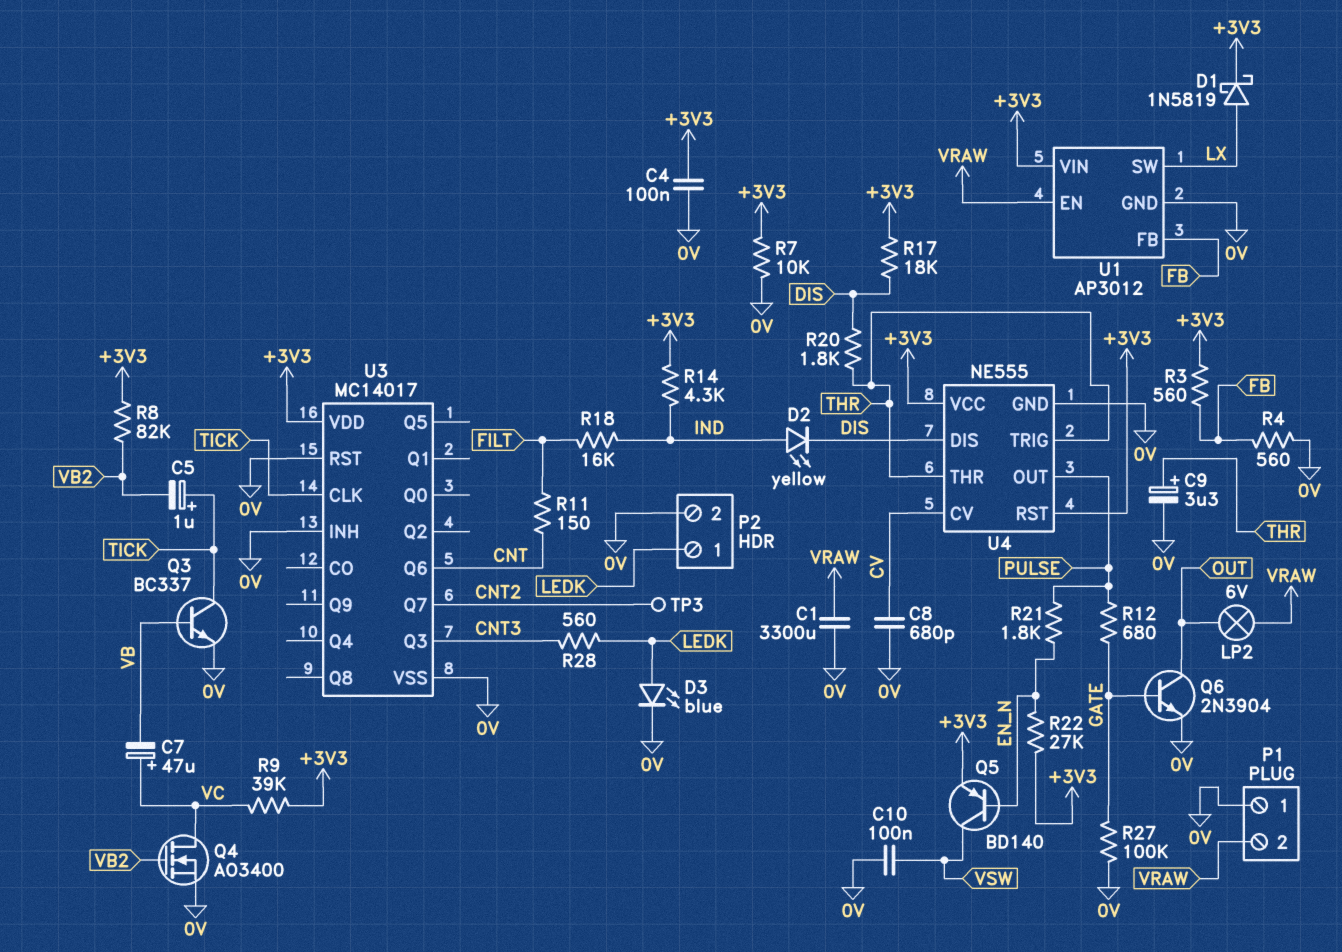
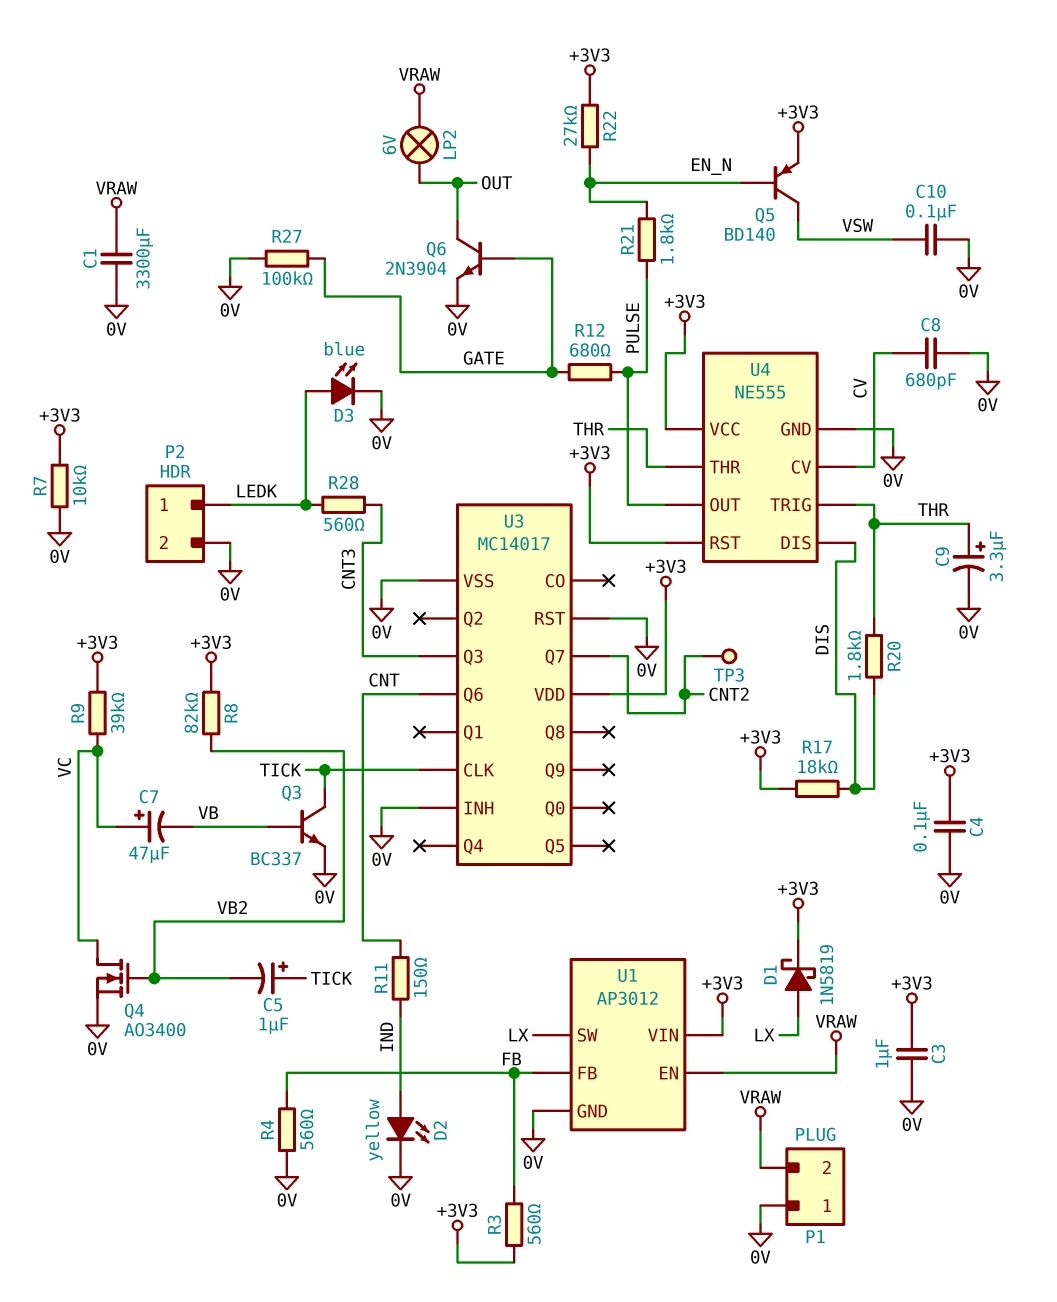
C3: none -> 1uF (+3V3, 0V)
D2: LED yellow (A IND, K DIS) -> LED yellow (A IND, K 0V)
R11: 150 (CNT, FILT) -> 150 (CNT, IND)
R14: 4.3k (+3V3, IND) -> none
R18: 16k (FILT, IND) -> none

